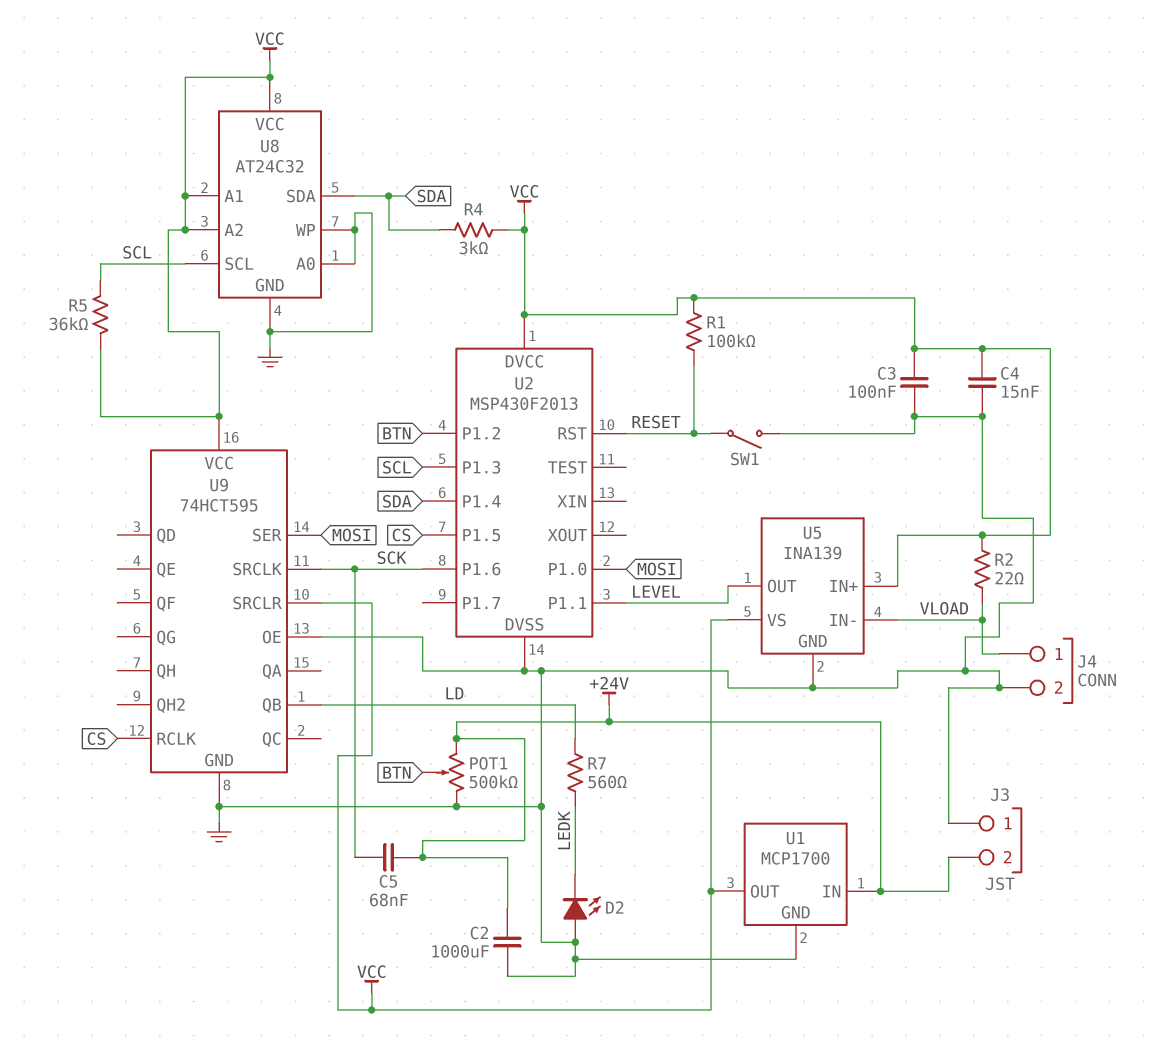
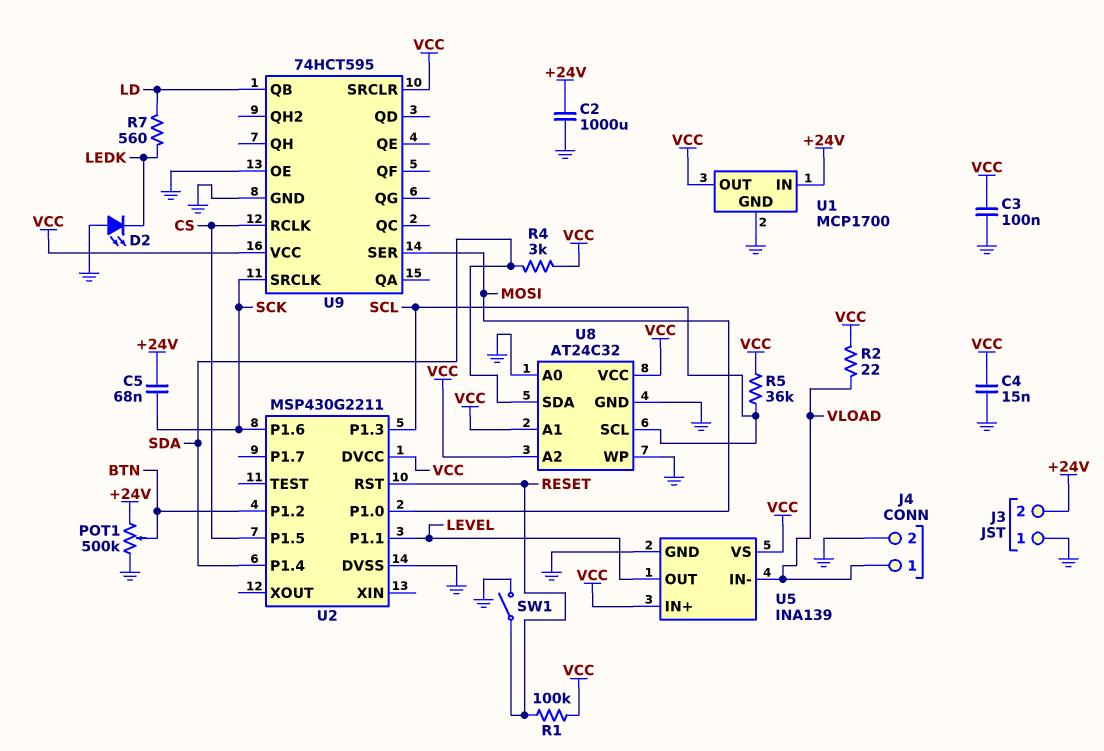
U2: MSP430F2013 -> MSP430G2211

